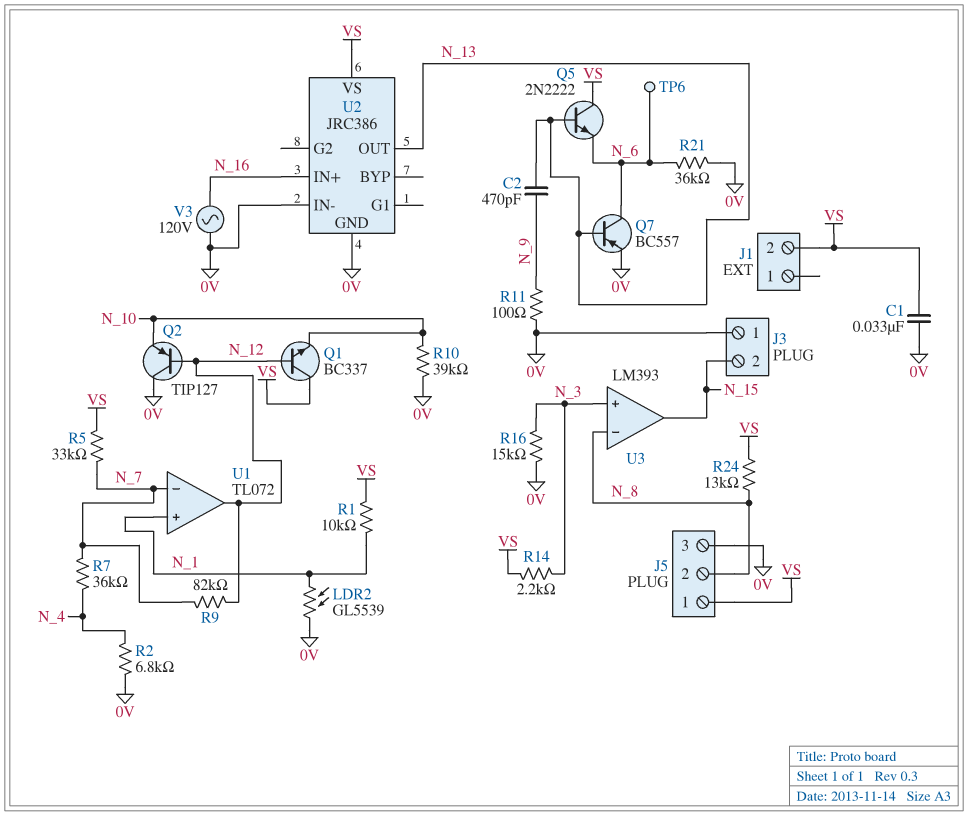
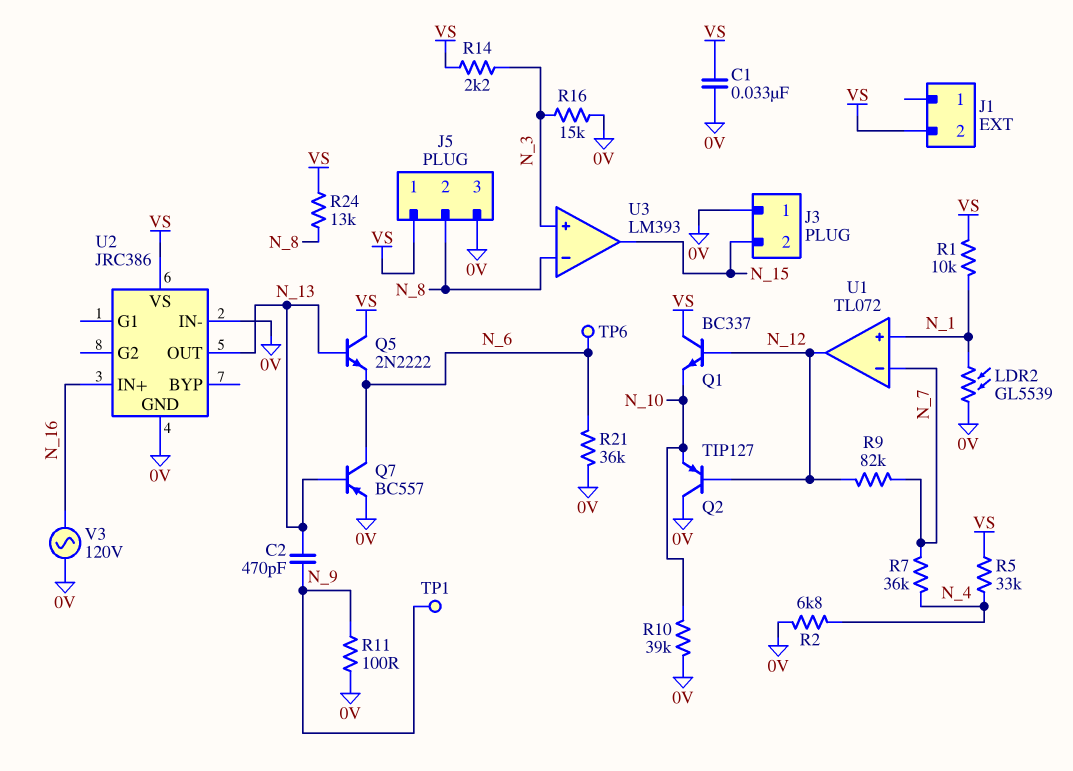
R5: 33k (N_7, VS) -> 33k (N_4, VS)
TP1: none -> test point (N_9)

